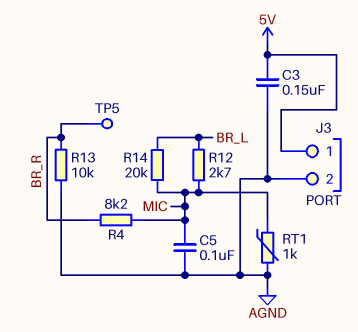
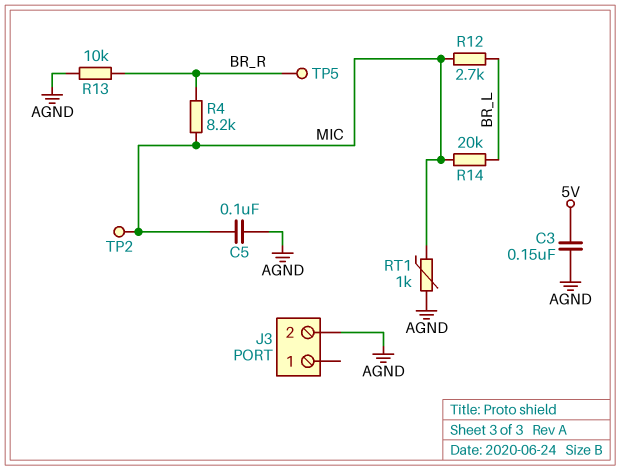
J3 pin 1: 5V -> none
TP2: none -> test point (MIC)

